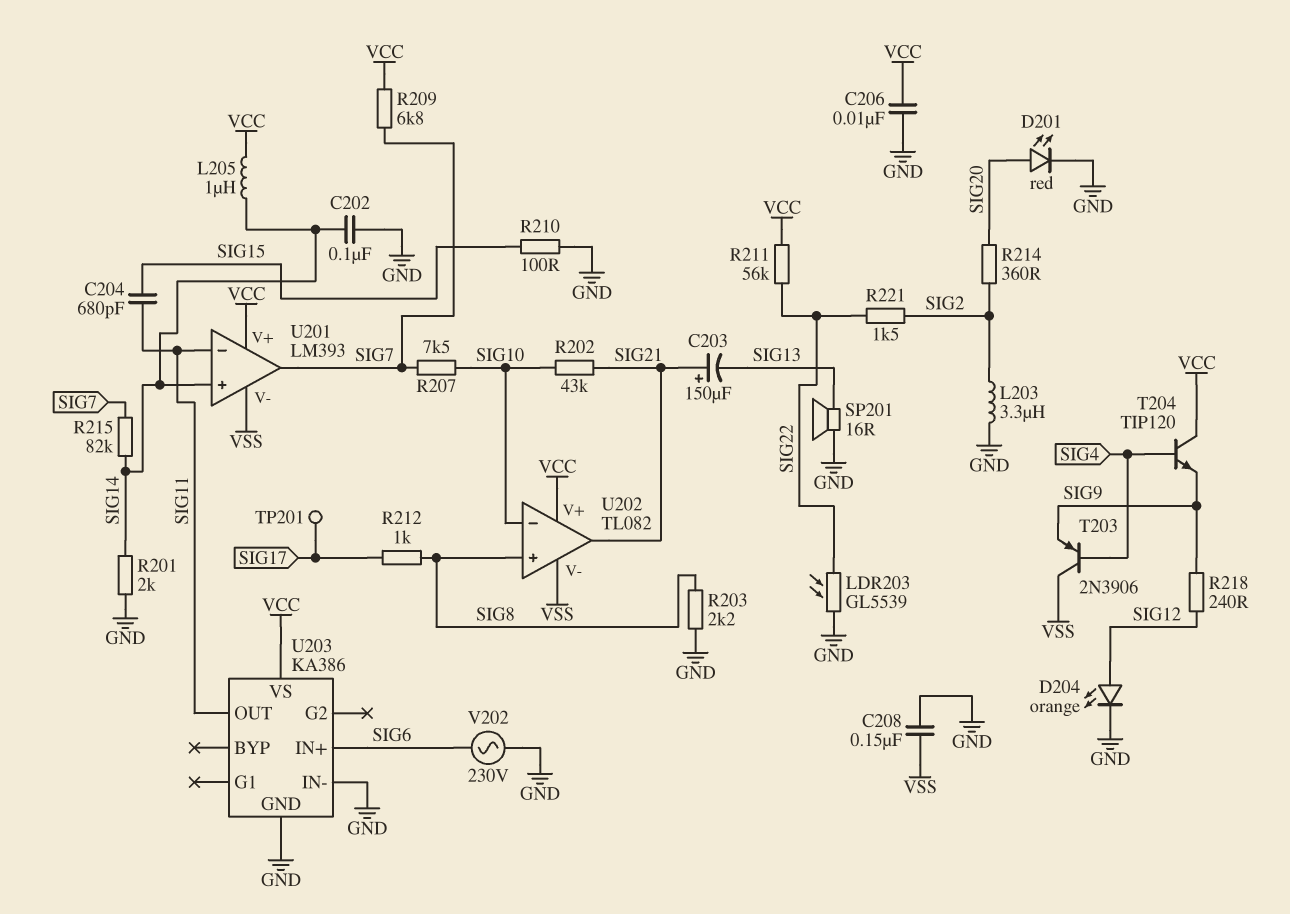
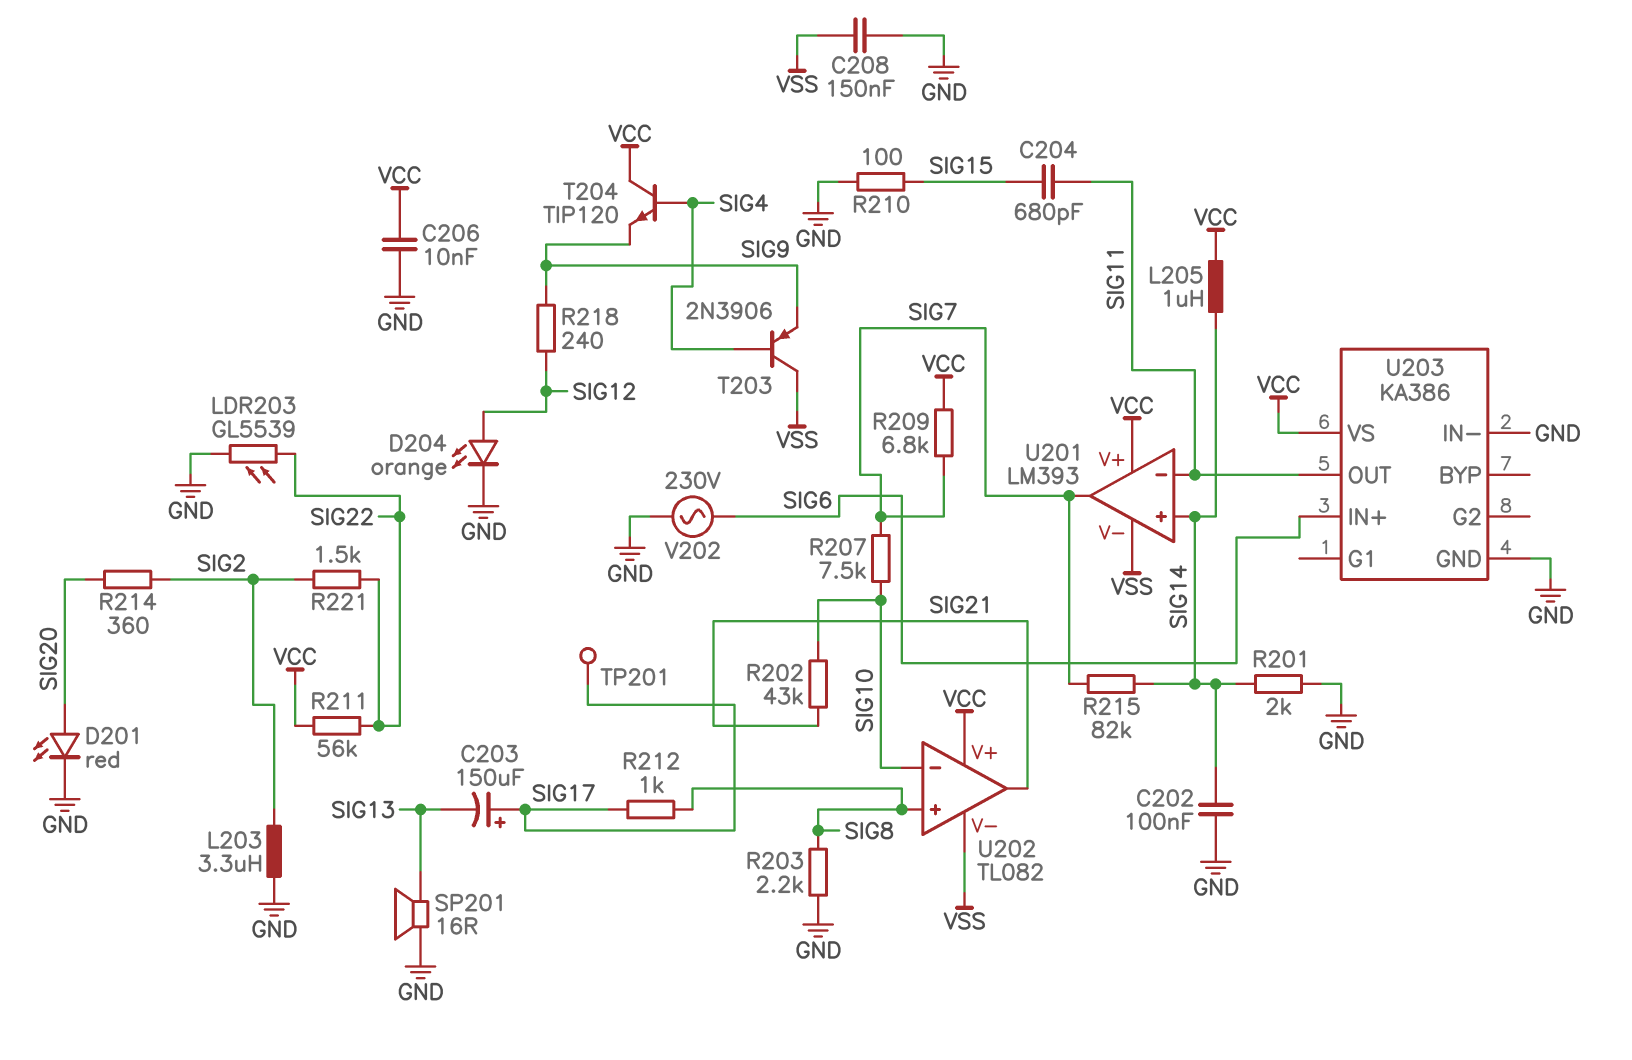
C203: 150uF (plus SIG21, minus SIG13) -> 150uF (plus SIG17, minus SIG13)

